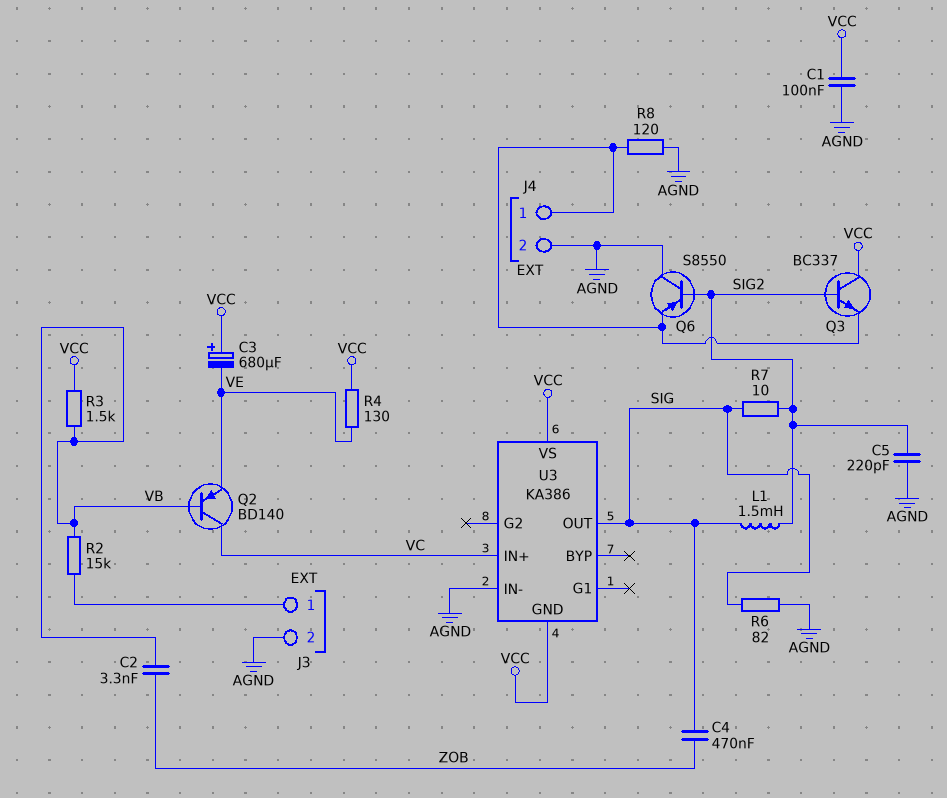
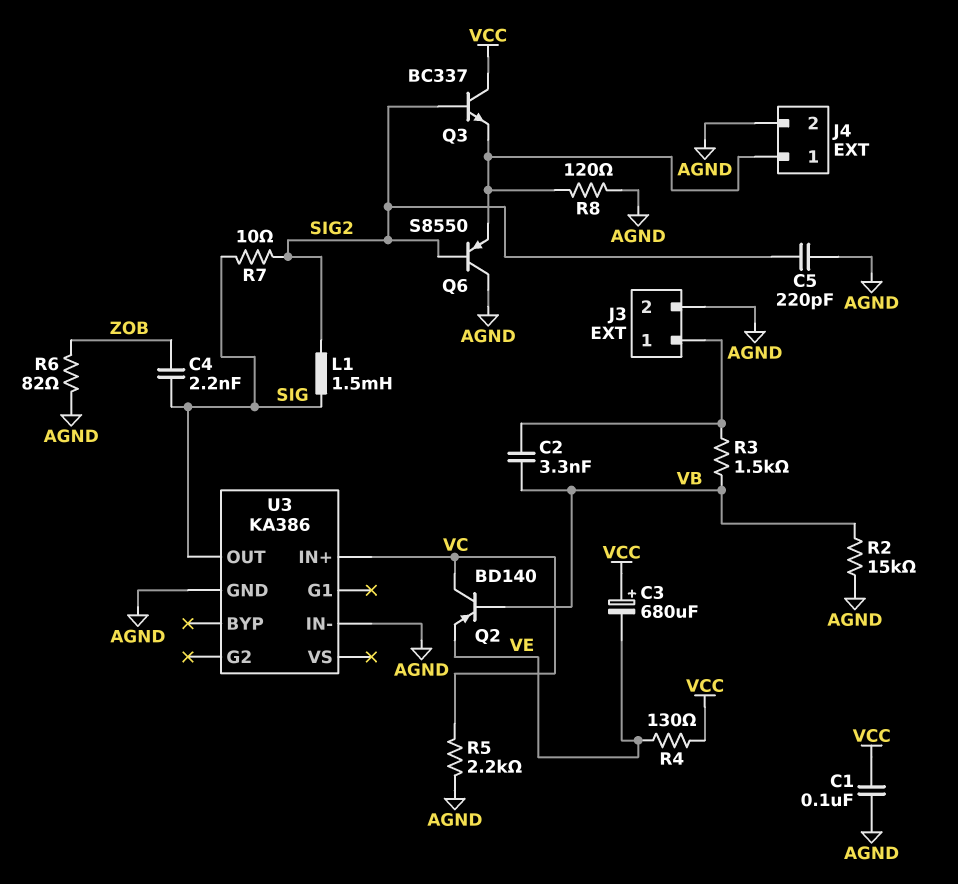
C2: 3.3nF (VB, ZOB) -> 3.3nF (J3/1, VB)
C4: 470nF (SIG, ZOB) -> 2.2nF (SIG, ZOB)
R2: 15k (J3/1, VB) -> 15k (AGND, VB)
R3: 1.5k (VB, VCC) -> 1.5k (J3/1, VB)
R5: none -> 2.2k (AGND, VC)
R6: 82 (AGND, SIG) -> 82 (AGND, ZOB)
U3 pin GND: VCC -> AGND
U3 pin VS: VCC -> none

